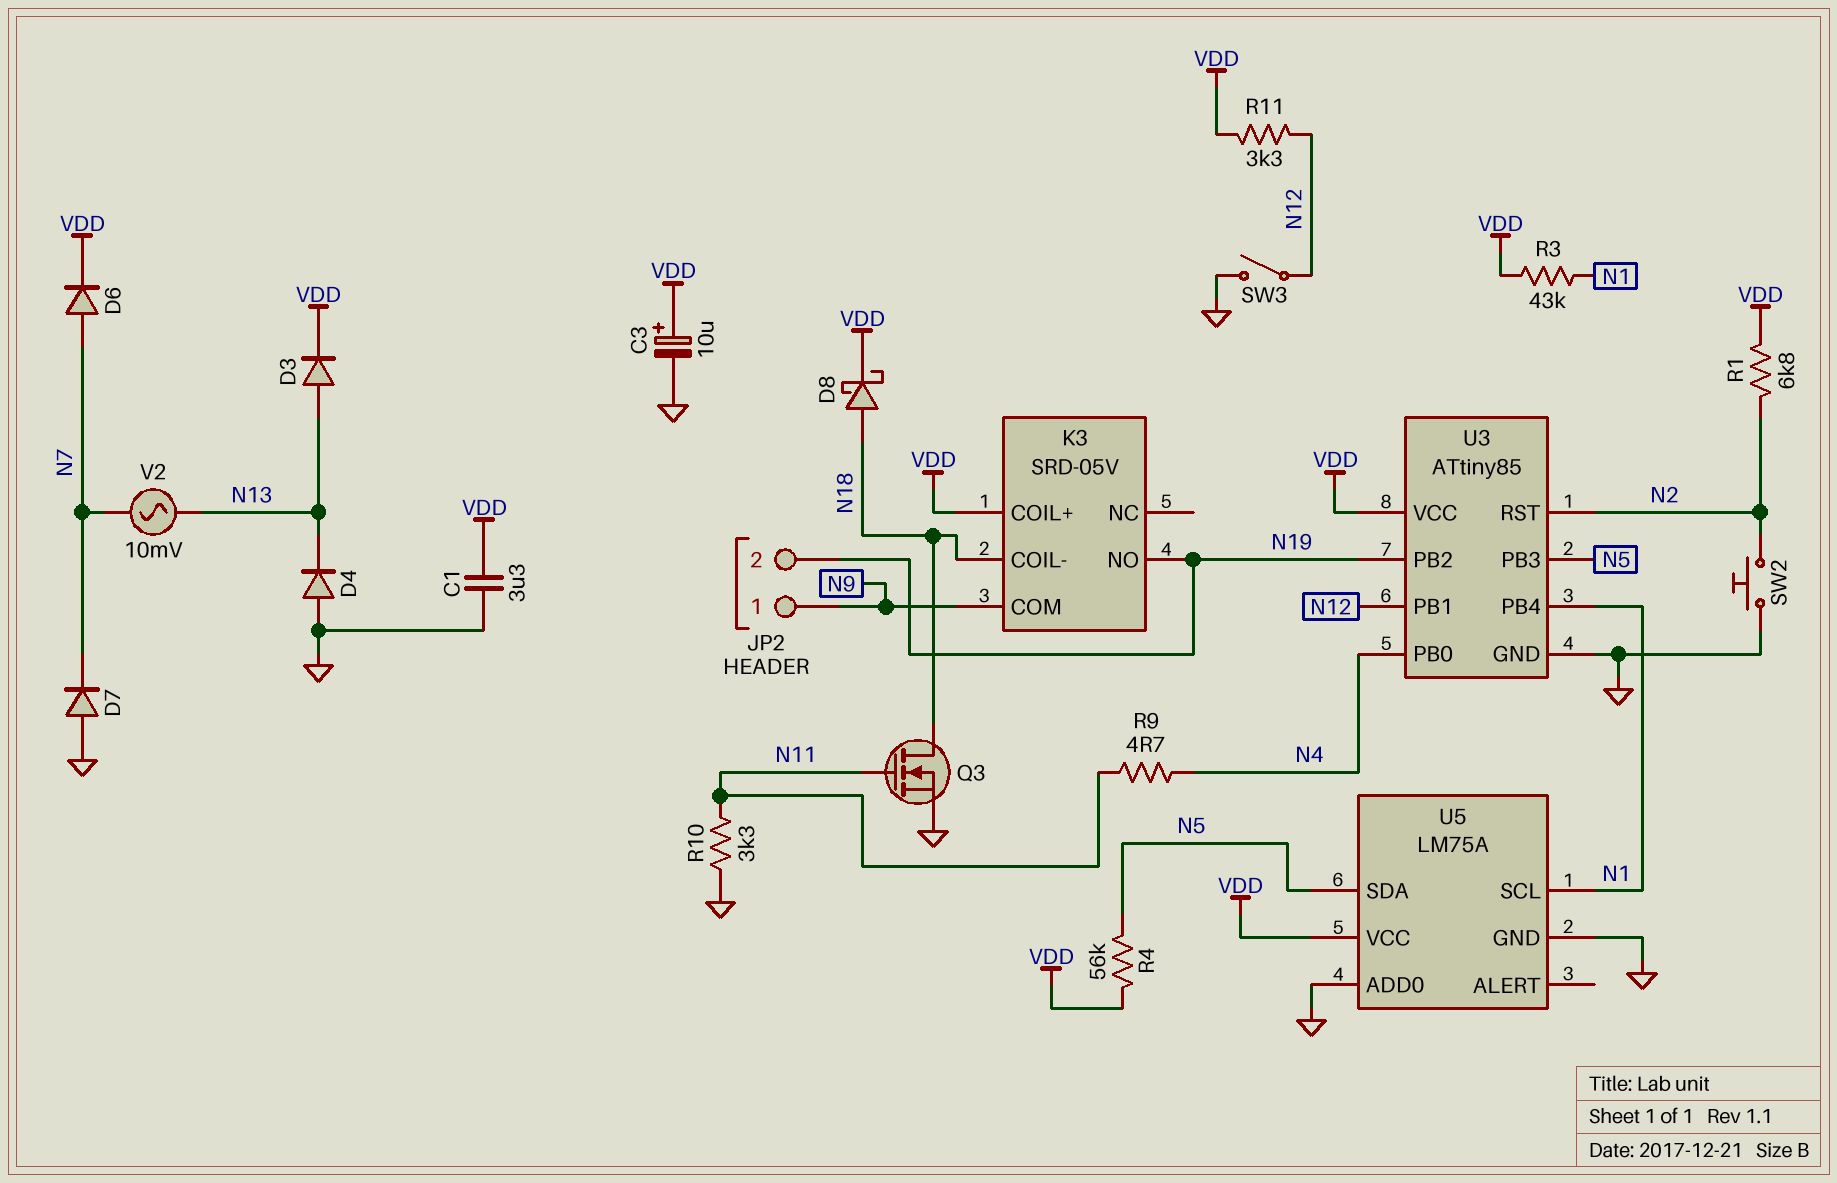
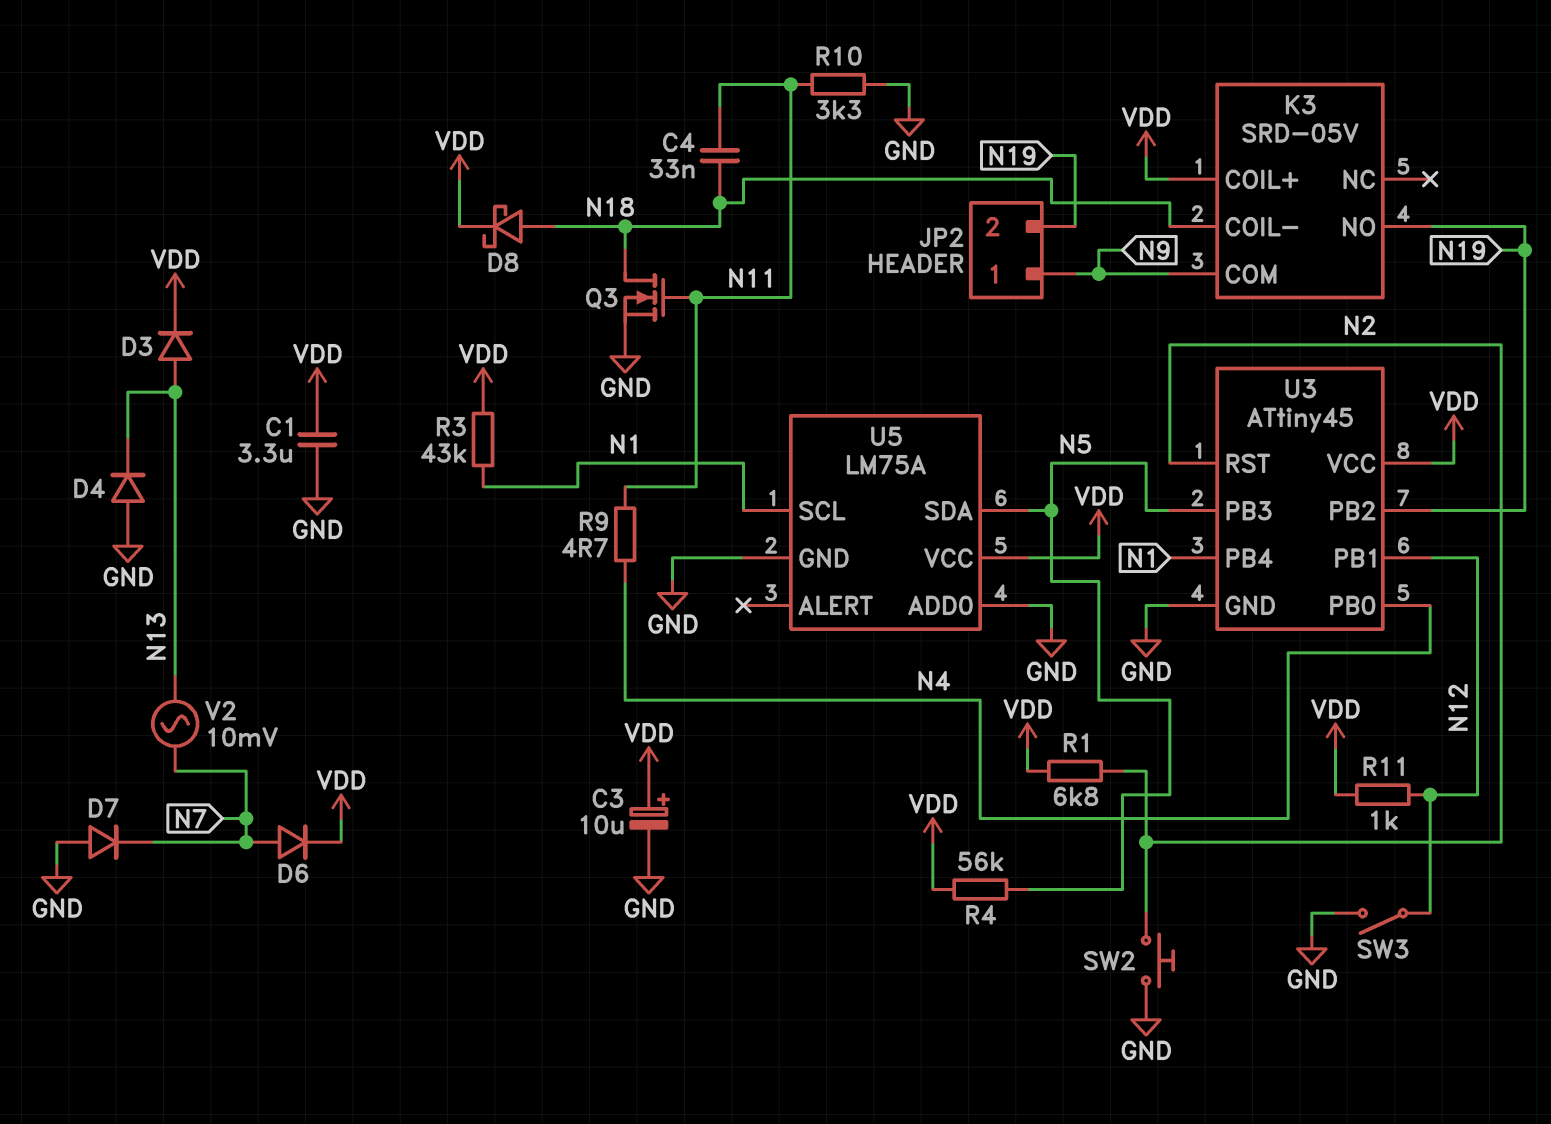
C4: none -> 33nF (N11, N18)
R11: 3.3k (N12, VDD) -> 1k (N12, VDD)
U3: ATtiny85 -> ATtiny45

